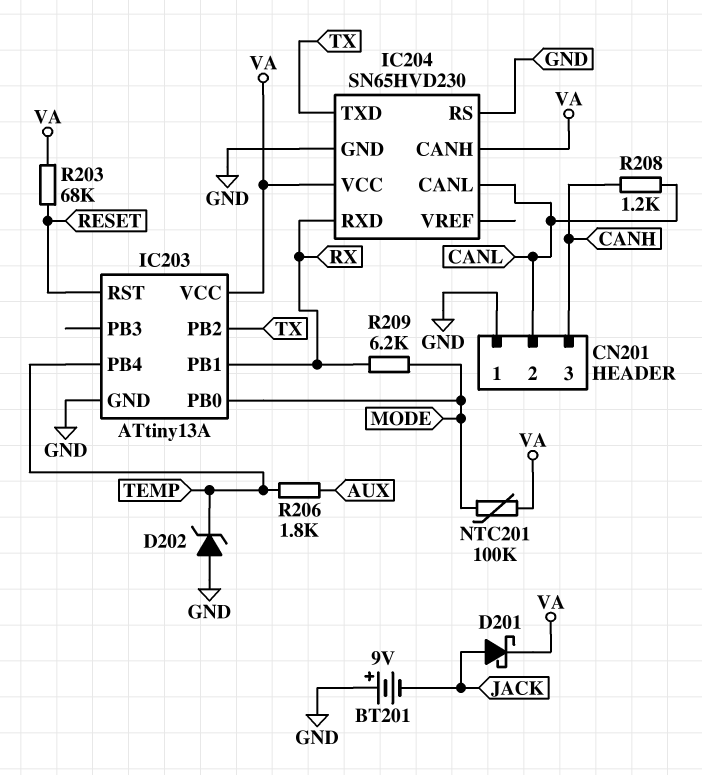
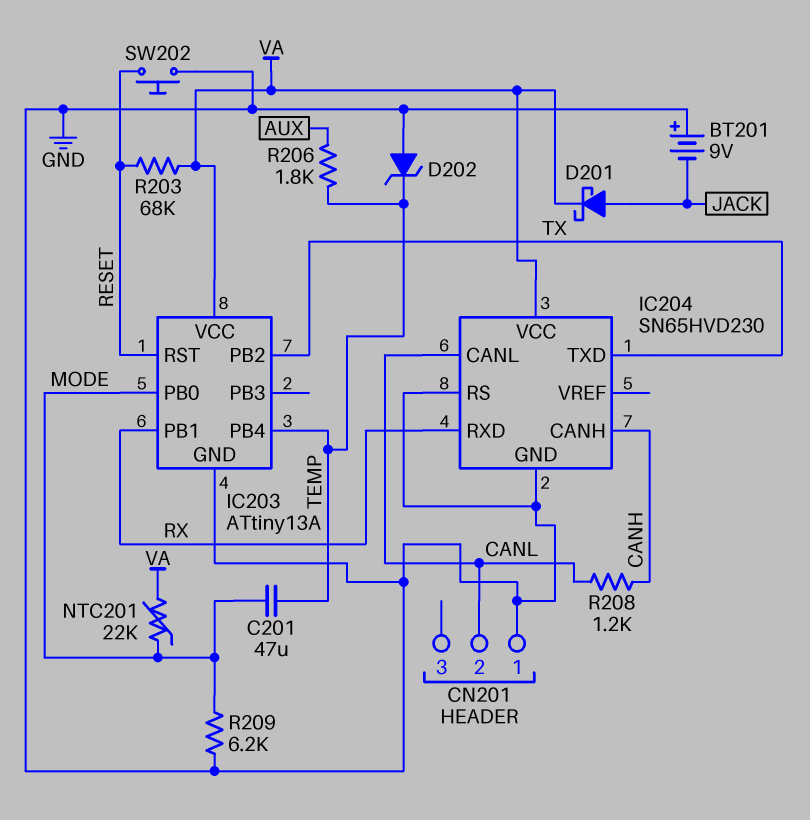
C201: none -> 47uF (MODE, TEMP)
CN201 pin 3: CANH -> none
IC204 pin CANH: VA -> CANH
NTC201: 100k (MODE, VA) -> 22k (MODE, VA)
R209: 6.2k (MODE, RX) -> 6.2k (GND, MODE)
SW202: none -> button (GND, RESET)

